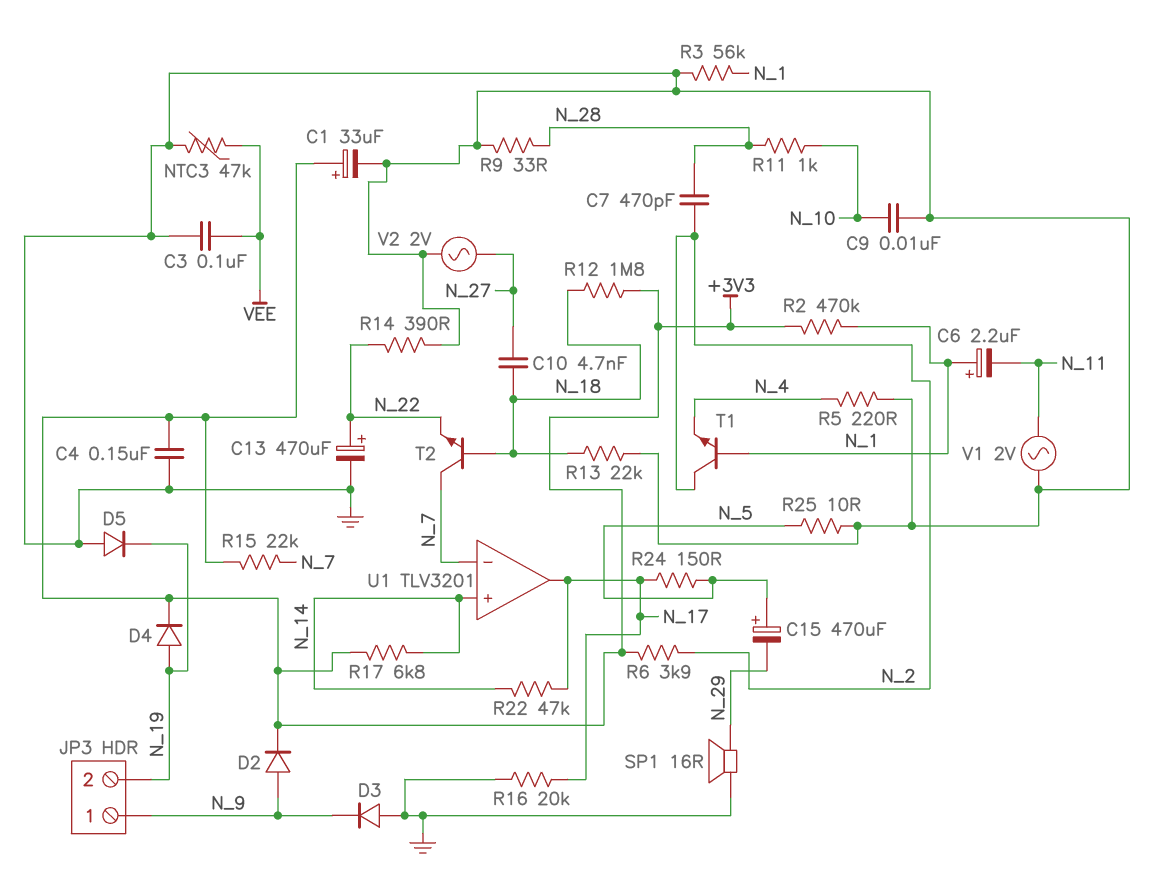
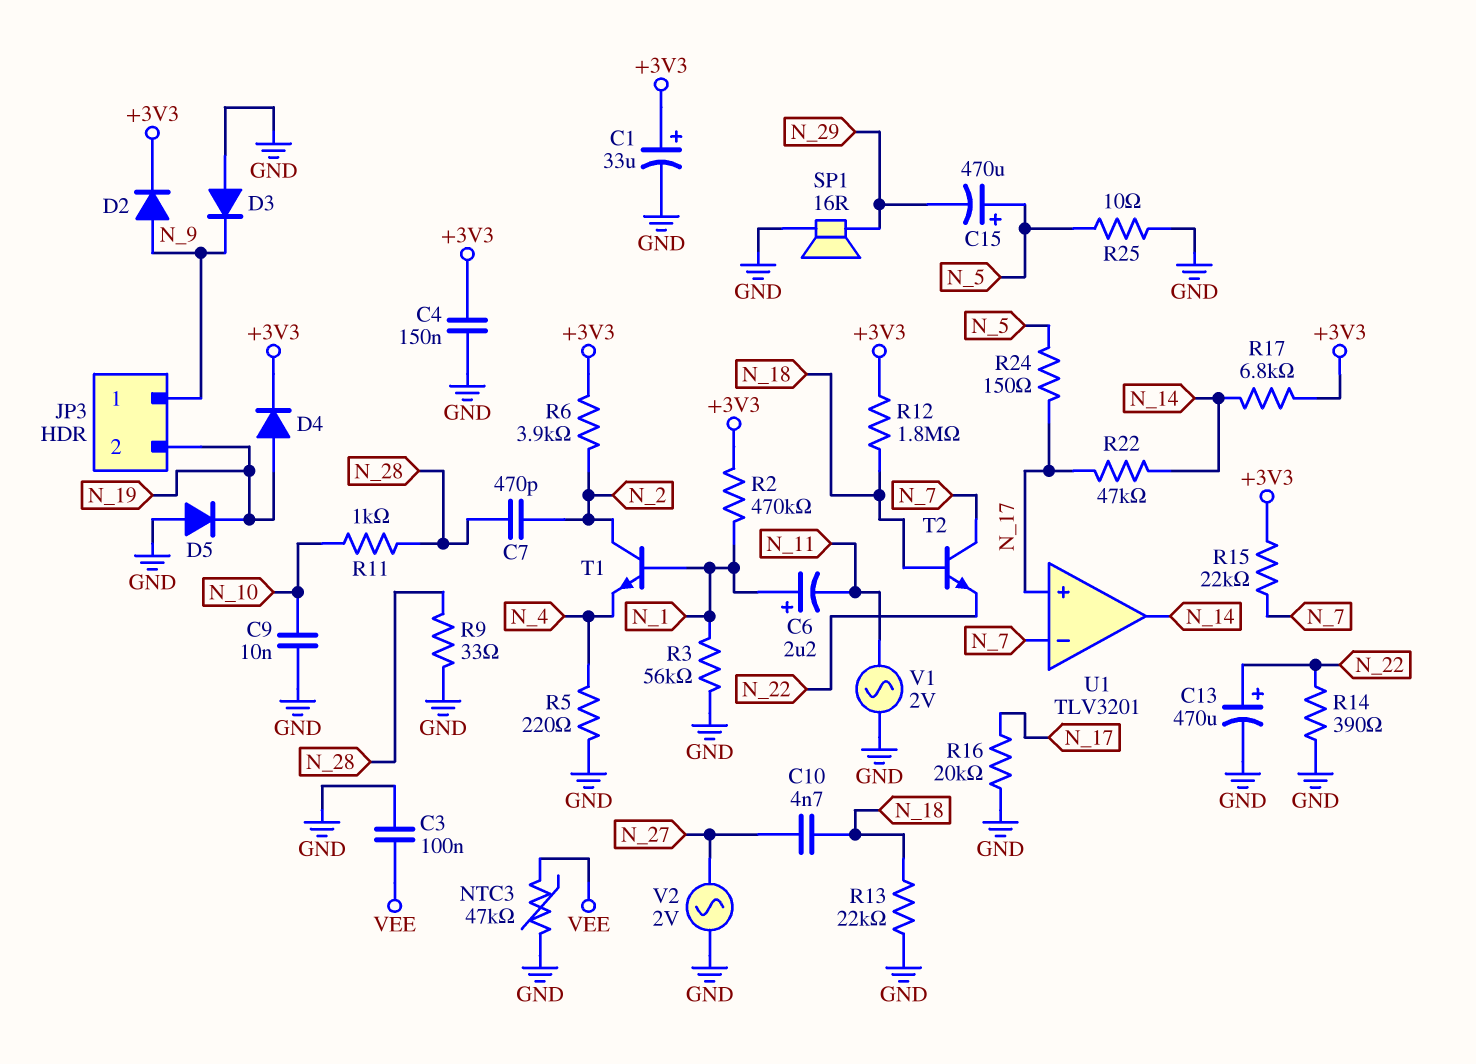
U1 pin in+: N_14 -> N_17
U1 pin out: N_17 -> N_14

